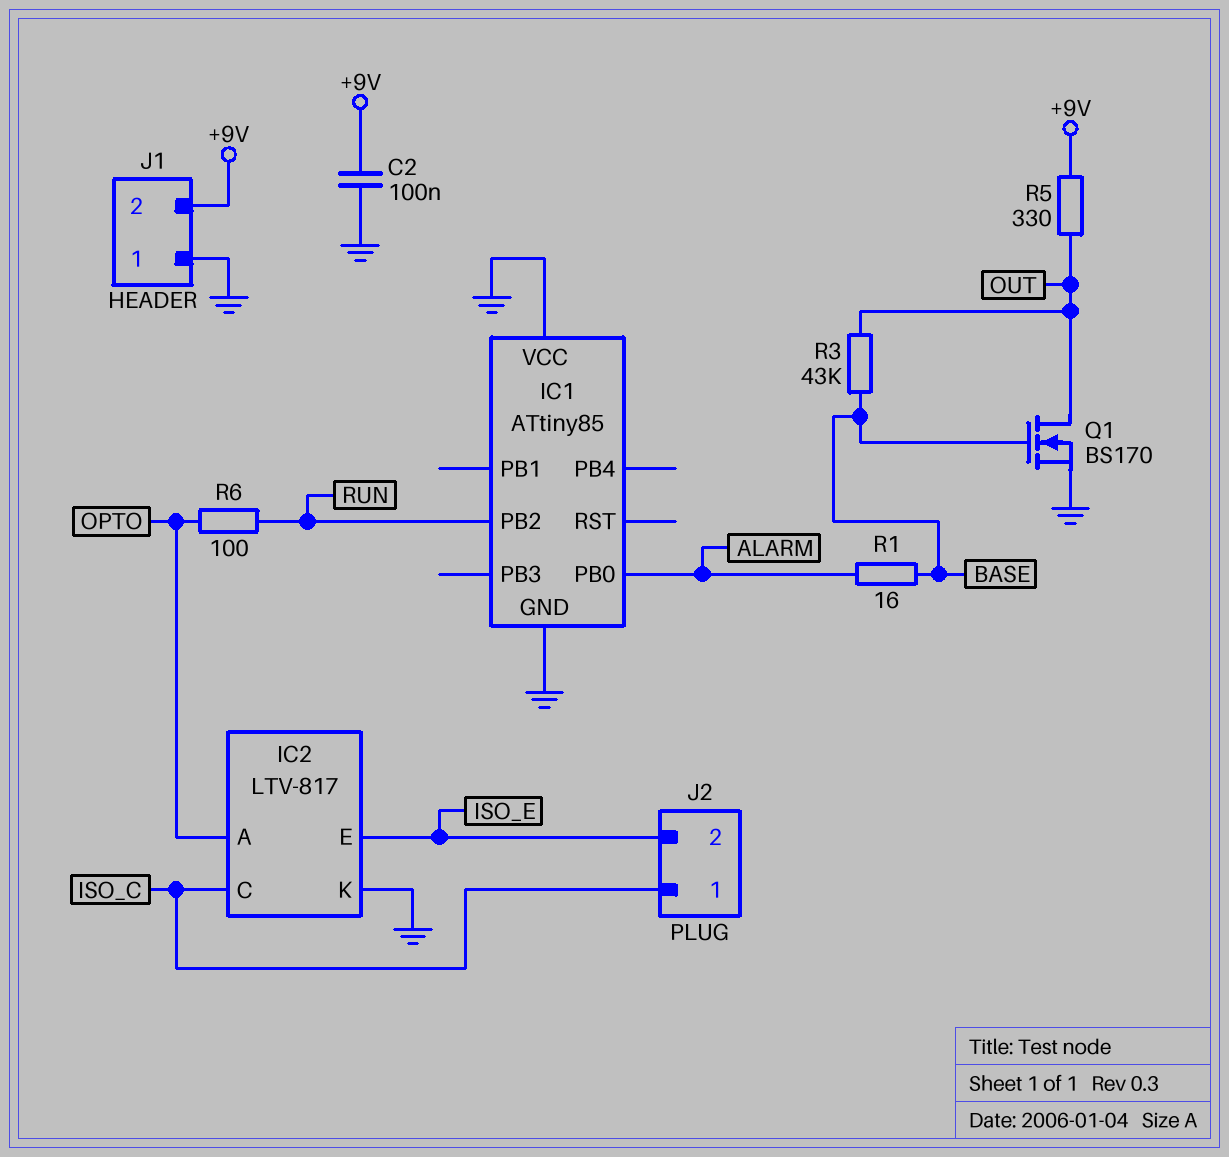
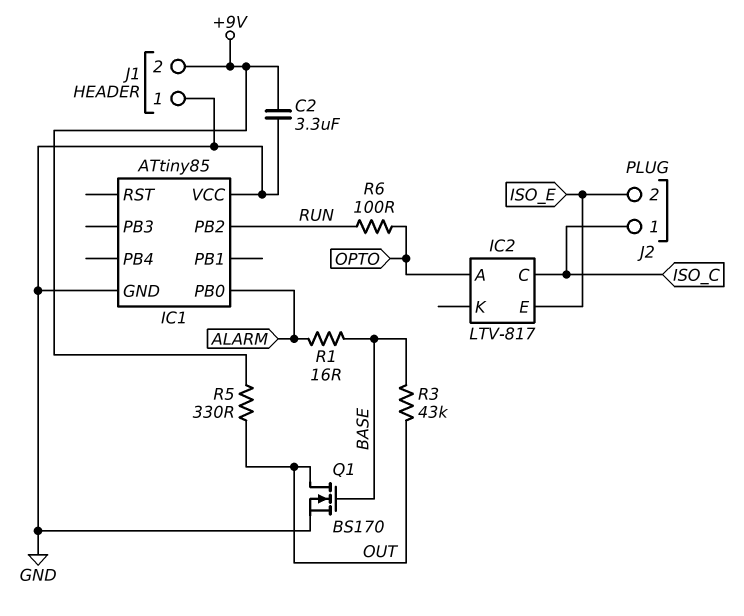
C2: 100nF (+9V, GND) -> 3.3uF (+9V, GND)
IC2 pin K: GND -> none

